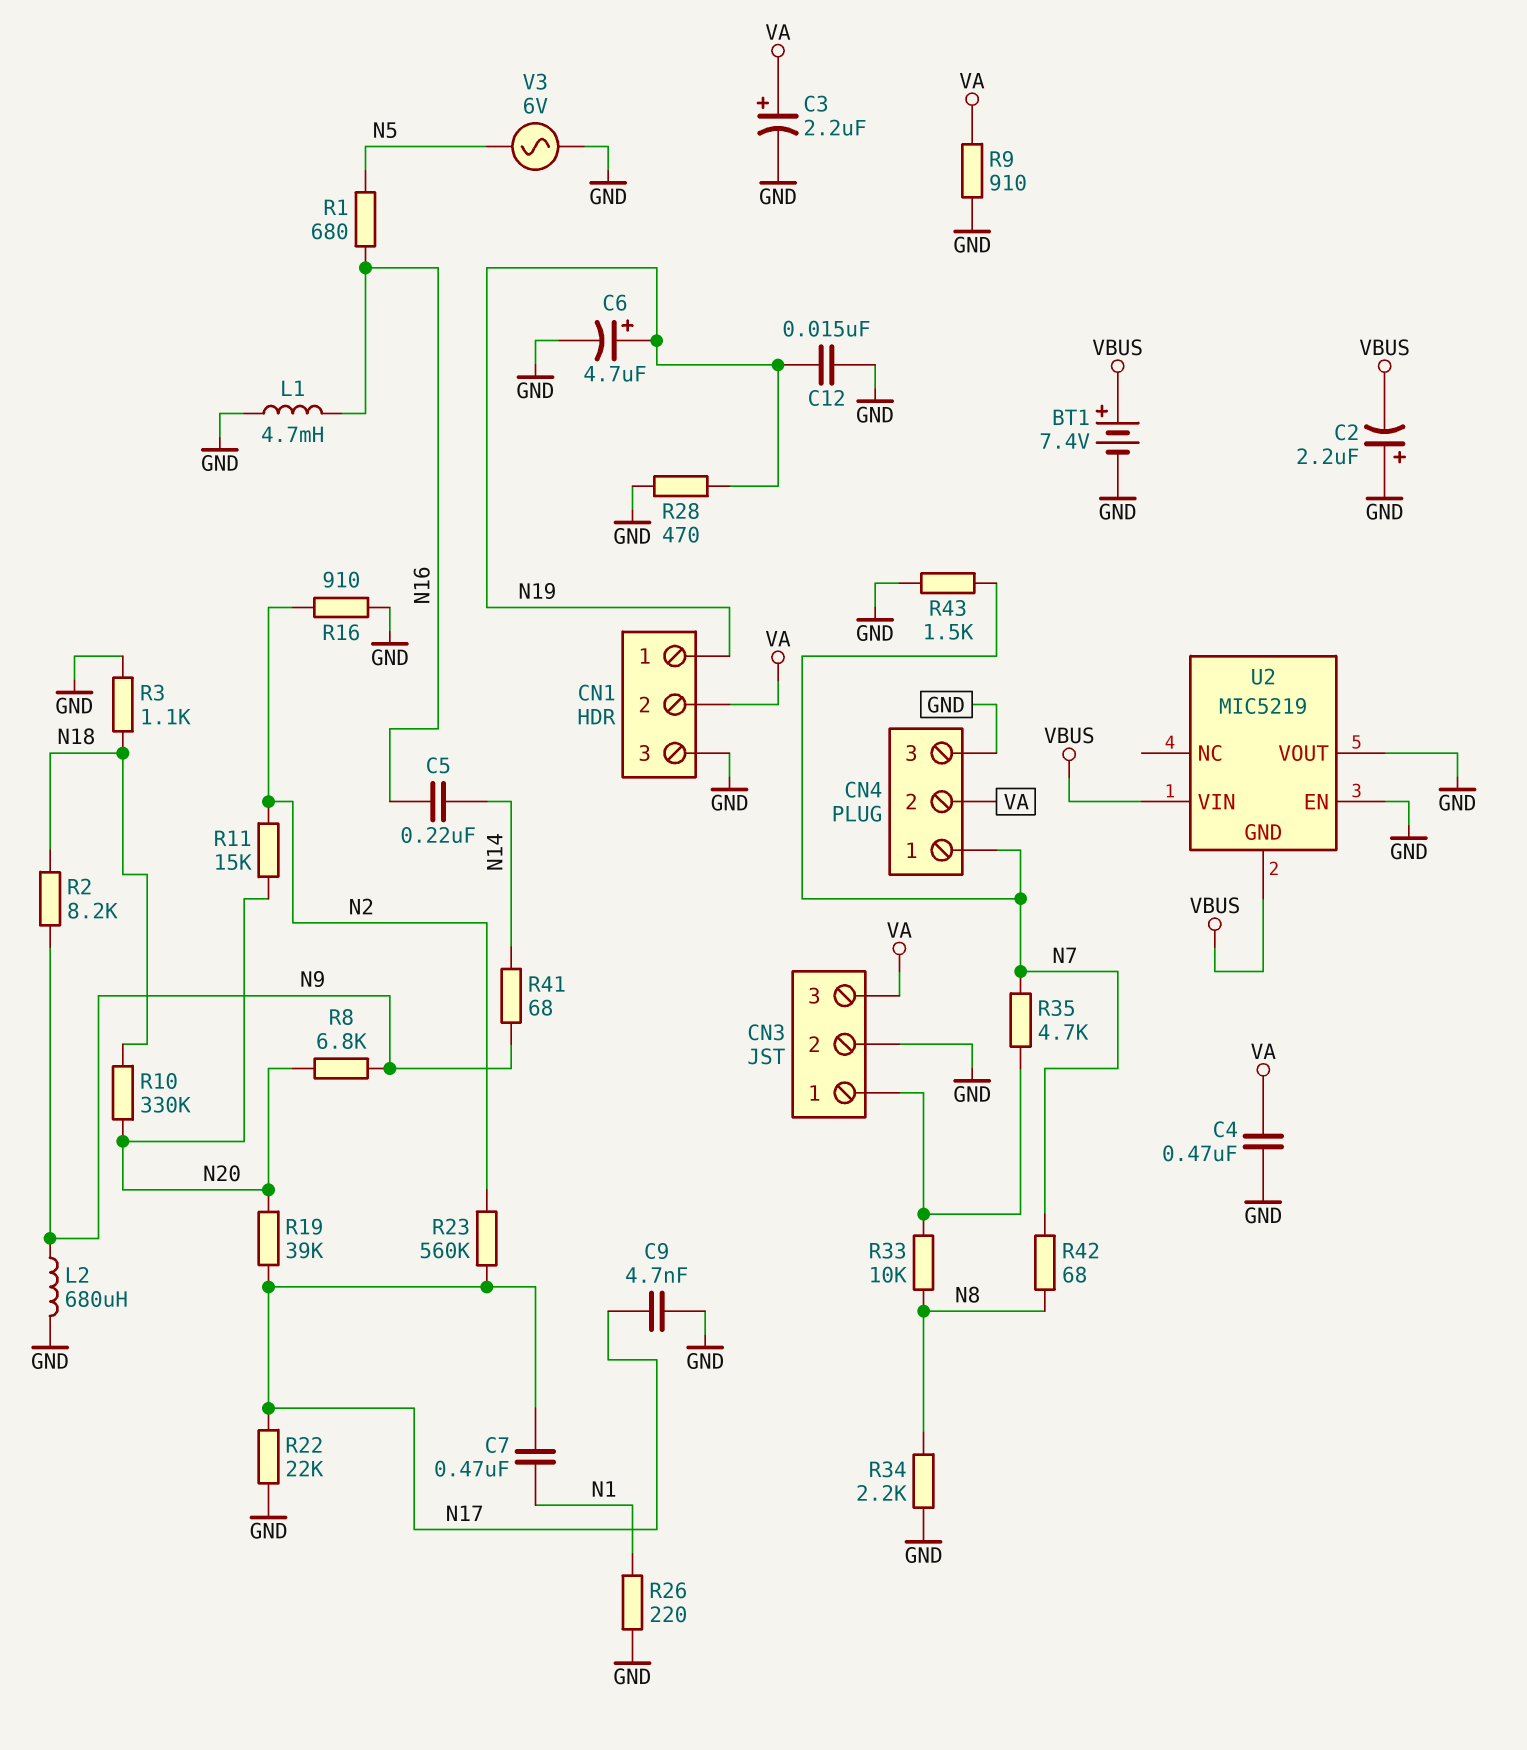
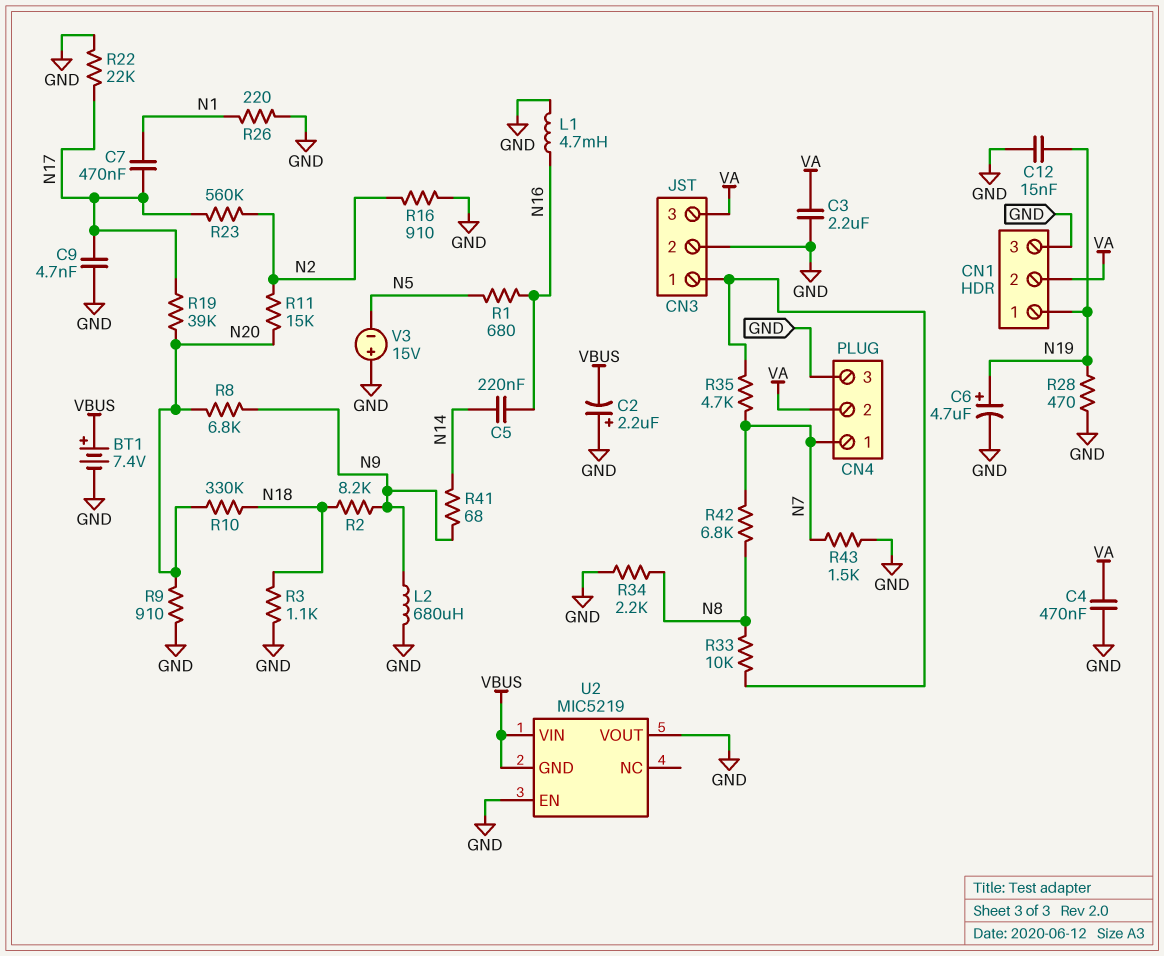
C3: 2.2uF (plus VA, minus GND) -> 2.2uF (GND, VA)
R9: 910 (GND, VA) -> 910 (GND, N20)
R42: 68 (N7, N8) -> 6.8k (N7, N8)
V3: AC 6V (GND, N5) -> 15V (plus GND, minus N5)

